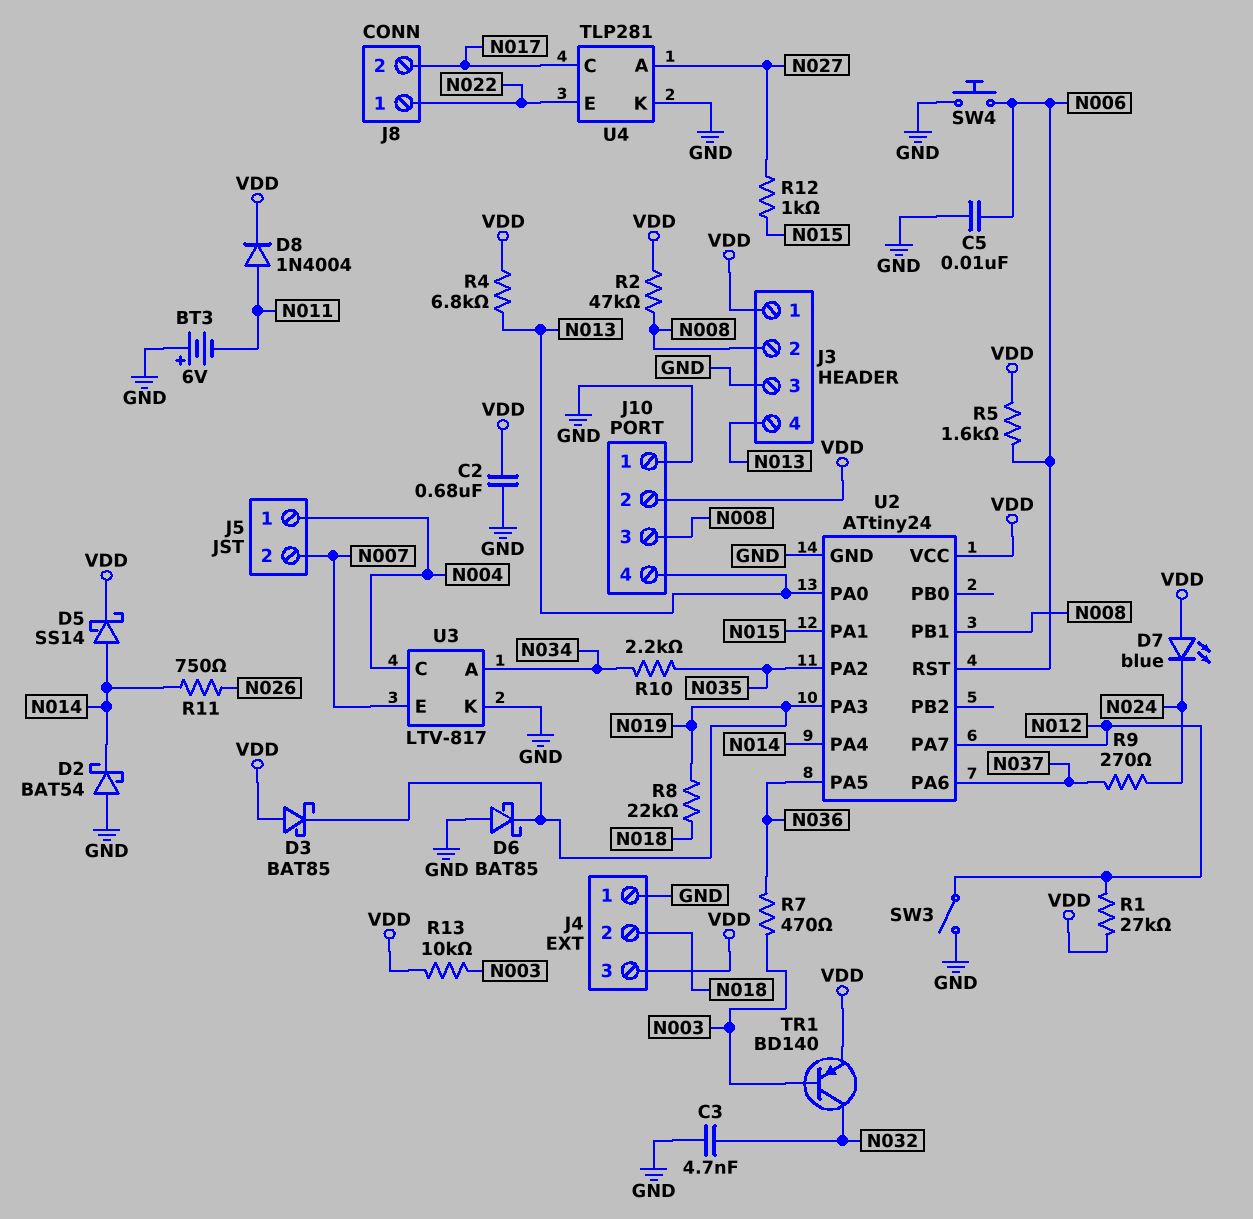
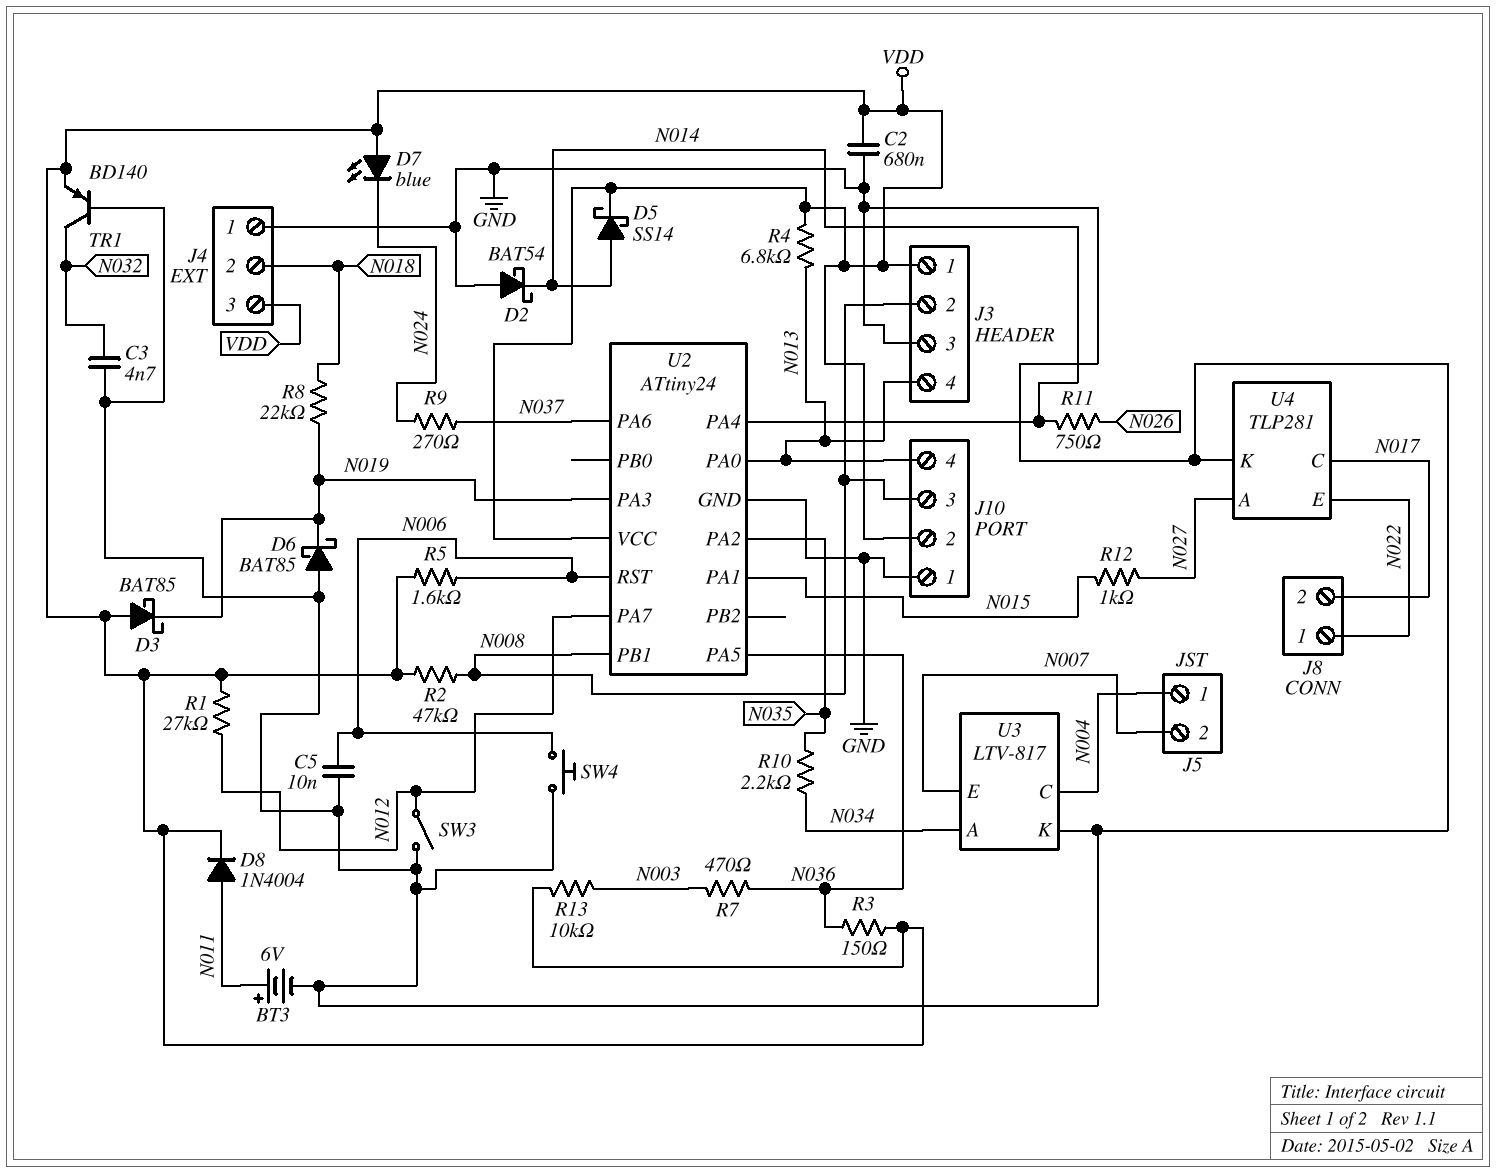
BT3: 6V (plus GND, minus N011) -> 6V (plus N011, minus GND)
R3: none -> 150 (N036, VDD)
TR1: PNP BD140 (B N003, C N032, E VDD) -> PNP BD140 (B GND, C N032, E VDD)

